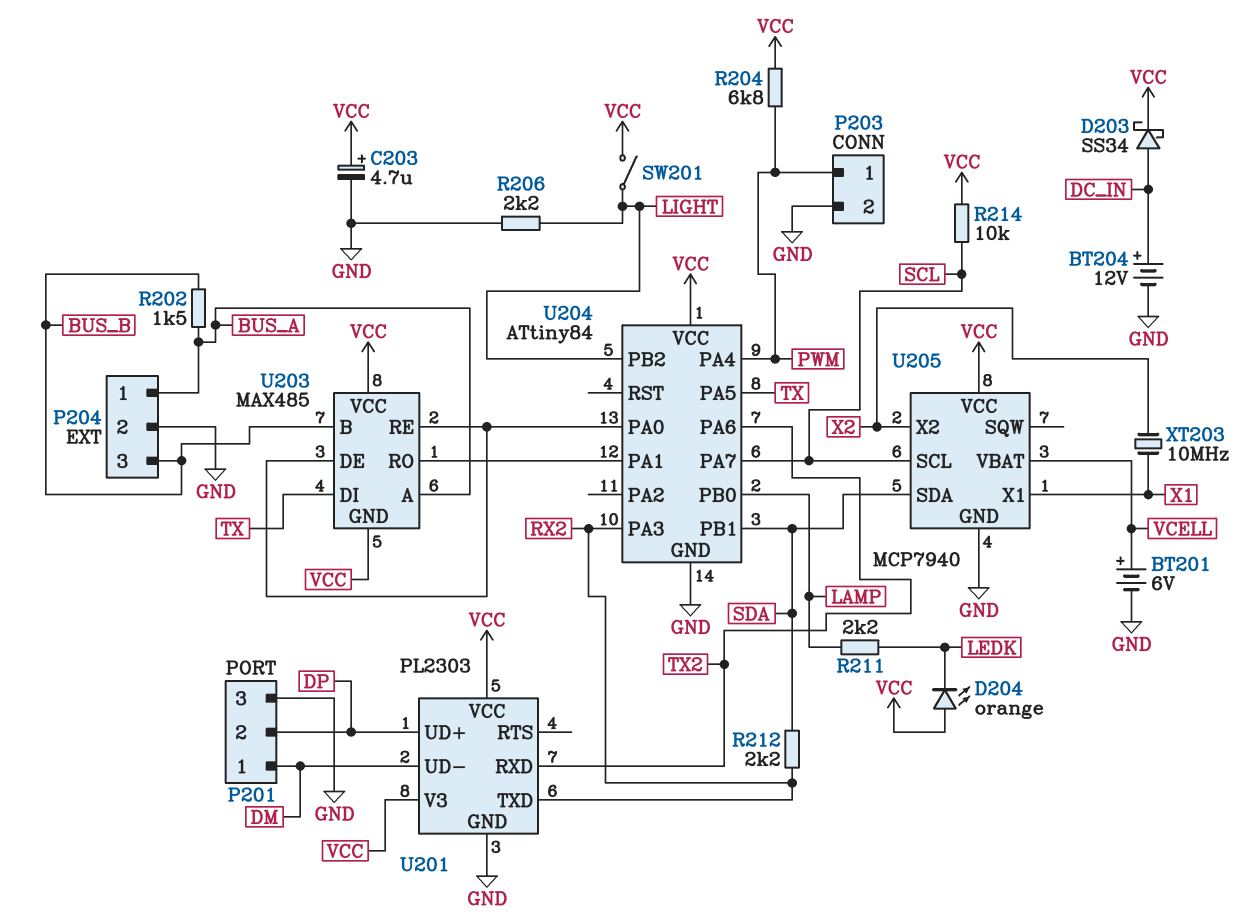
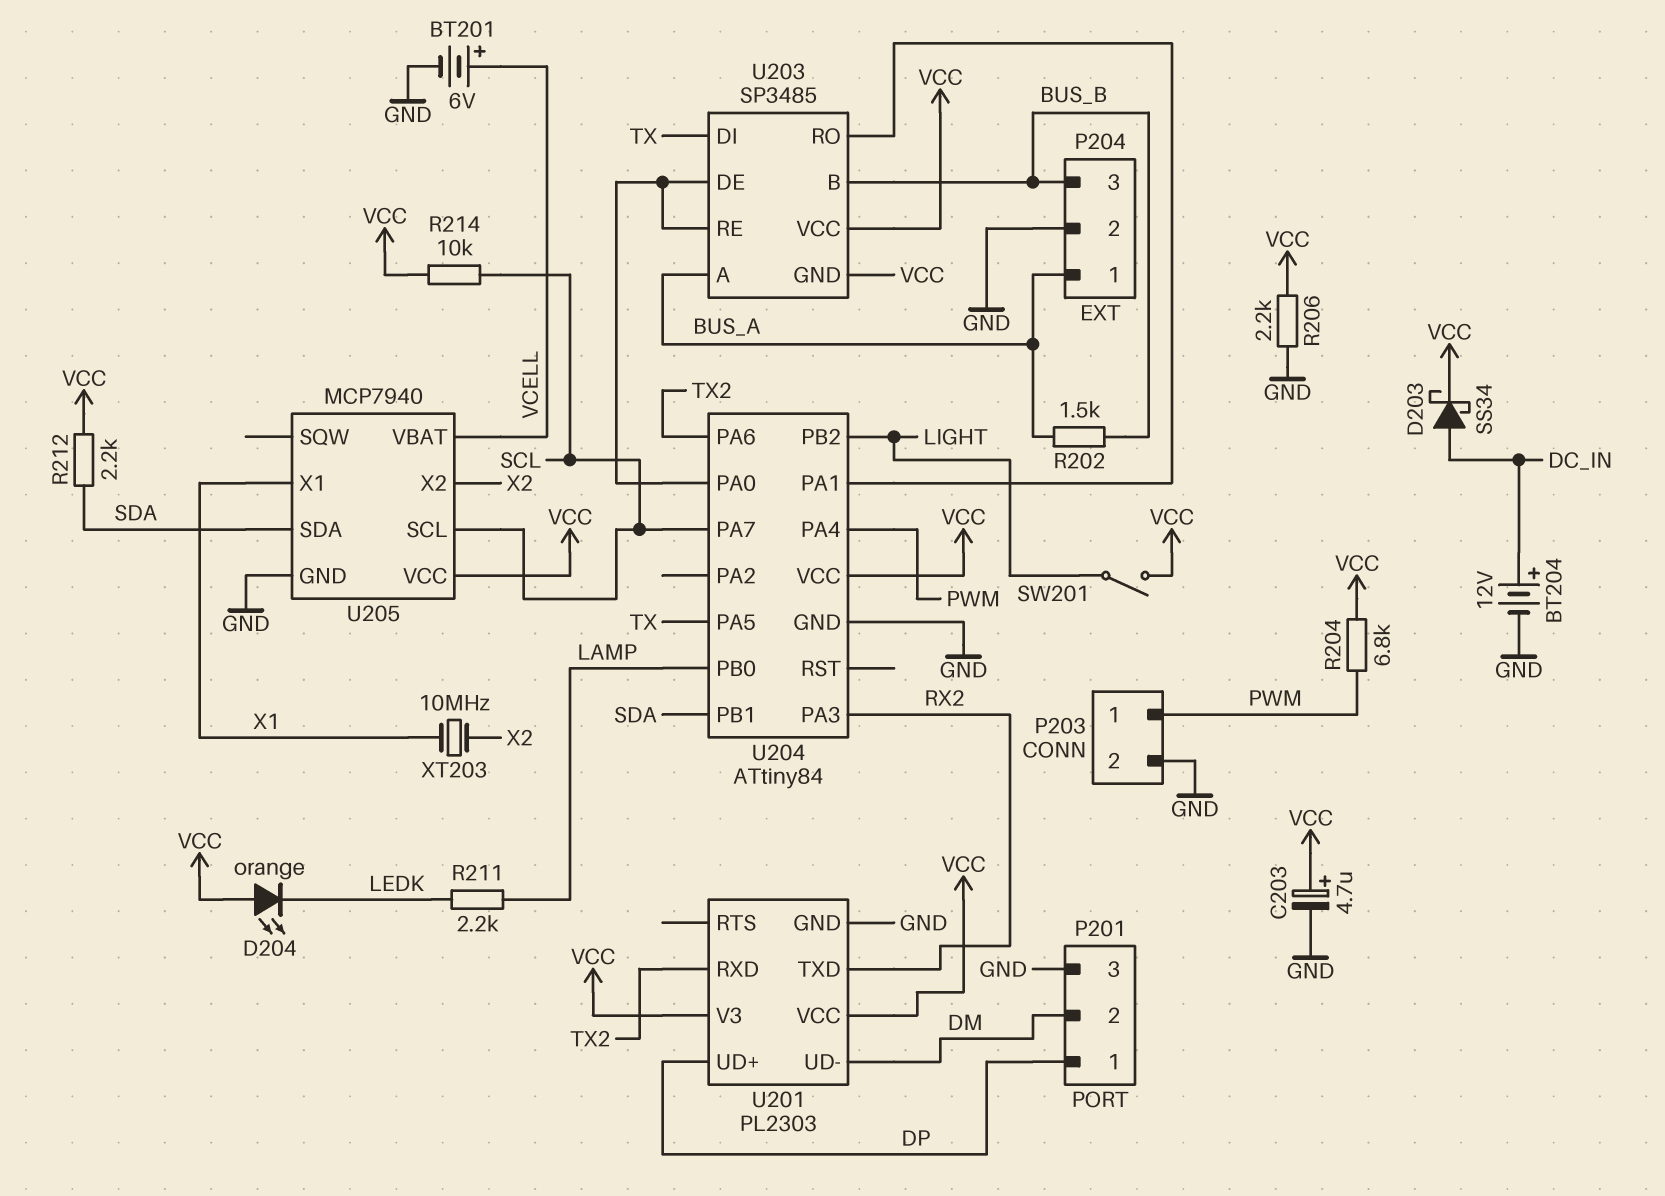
P201 pin 1: DM -> DP
P201 pin 2: DP -> DM
R206: 2.2k (GND, LIGHT) -> 2.2k (GND, VCC)
R212: 2.2k (RX2, SDA) -> 2.2k (SDA, VCC)
U203: MAX485 -> SP3485

